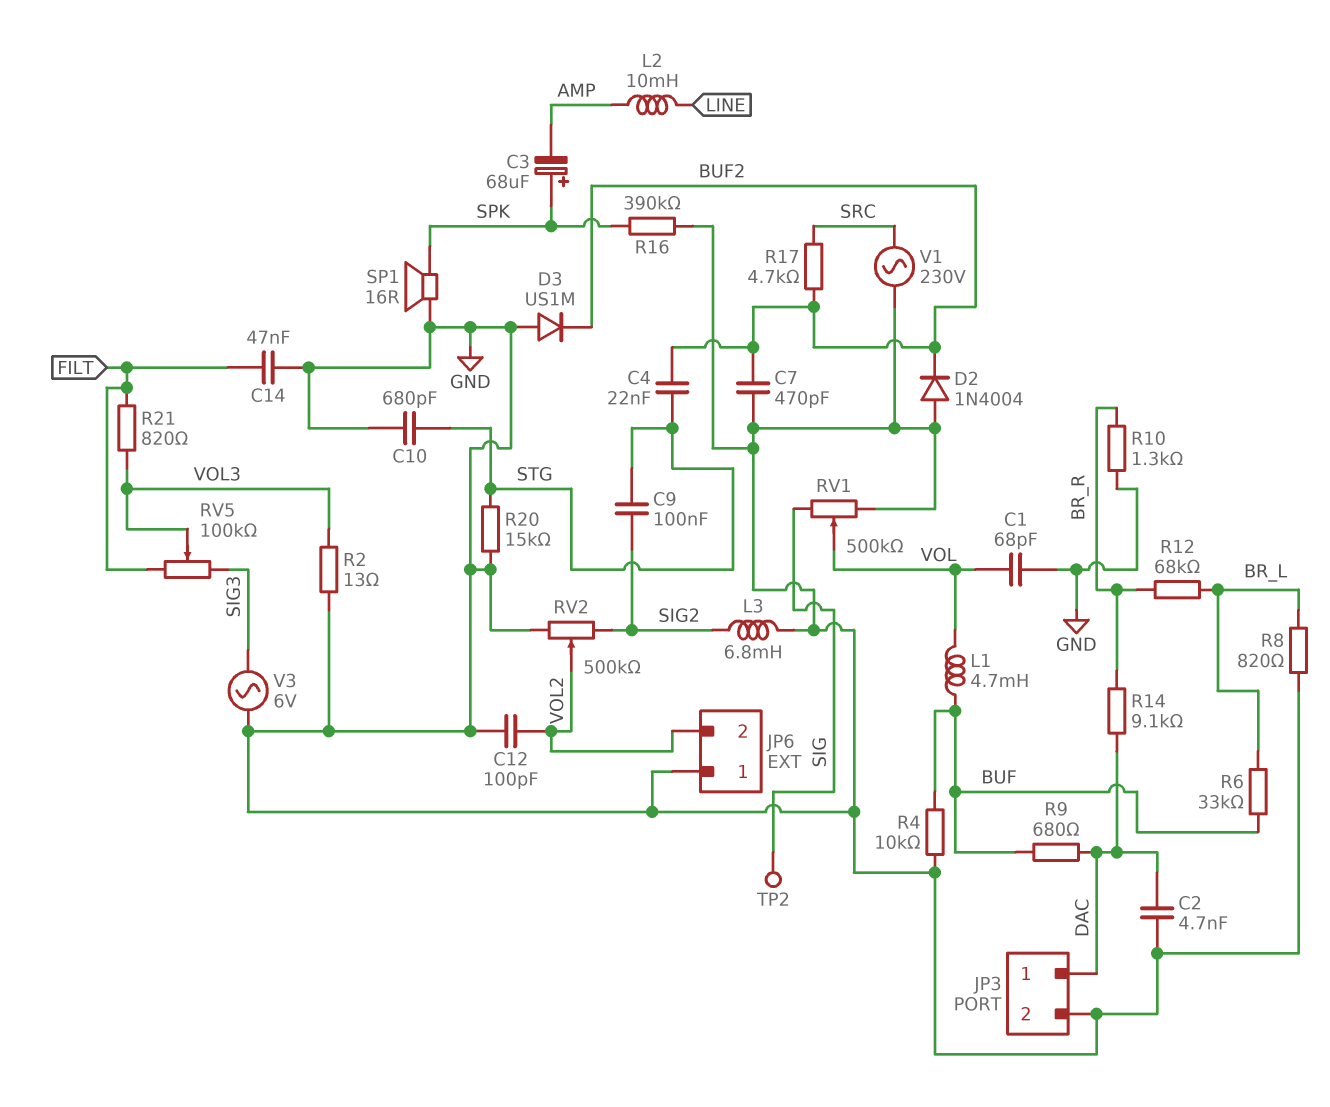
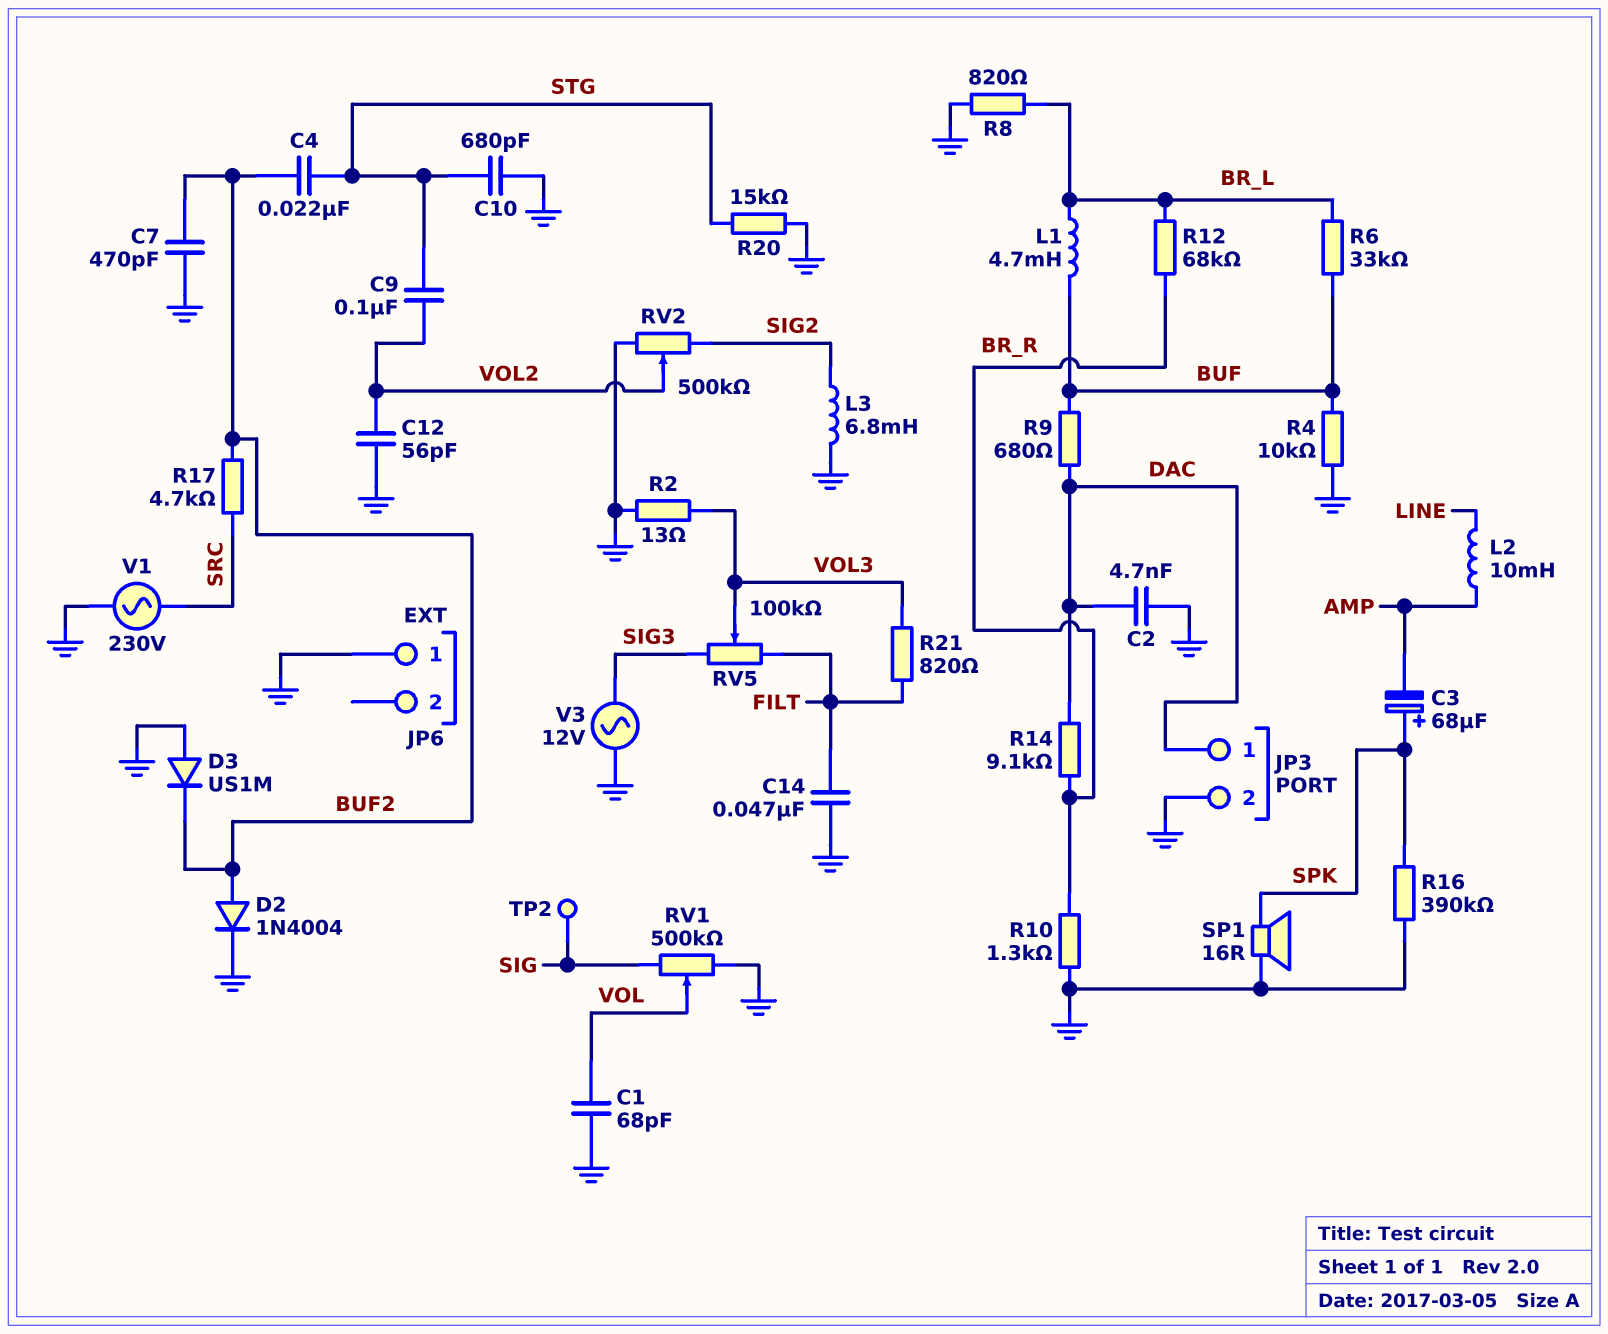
C9: 100nF (SIG2, STG) -> 100nF (STG, VOL2)
C12: 100pF (GND, VOL2) -> 56pF (GND, VOL2)
D2: diode 1N4004 (A GND, K BUF2) -> diode 1N4004 (A BUF2, K GND)
JP6 pin 2: VOL2 -> none
L1: 4.7mH (BUF, VOL) -> 4.7mH (BR_L, BUF)
V3: AC 6V (GND, SIG3) -> AC 12V (GND, SIG3)

